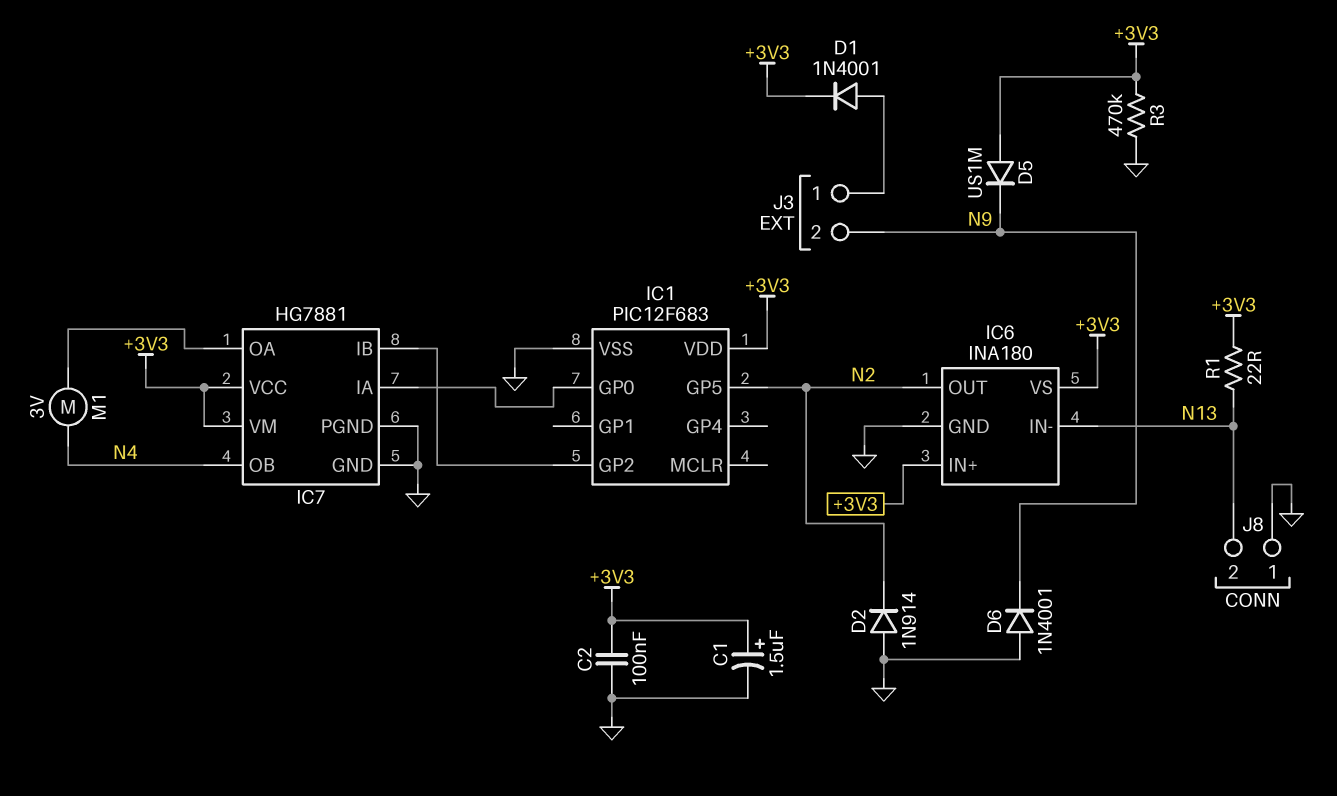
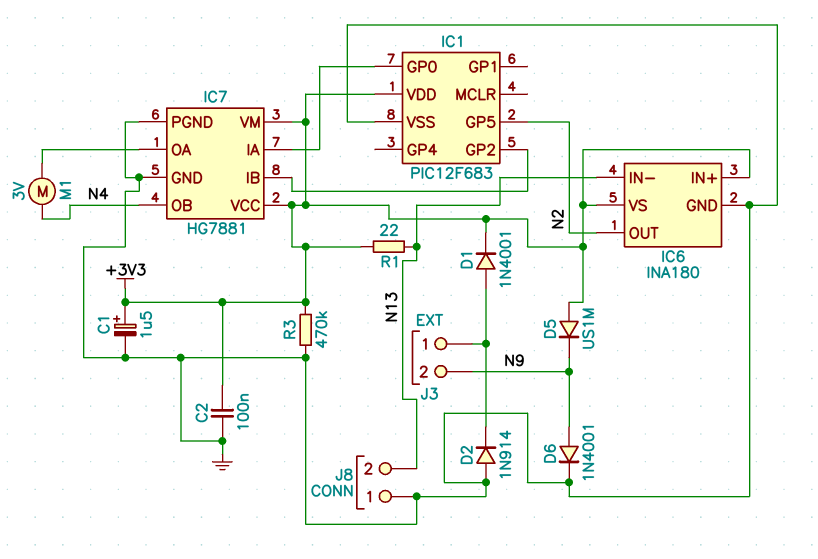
D2: diode 1N914 (A GND, K N2) -> diode 1N914 (A GND, K J3/1)
D6: diode 1N4001 (A GND, K N9) -> diode 1N4001 (A N9, K GND)

